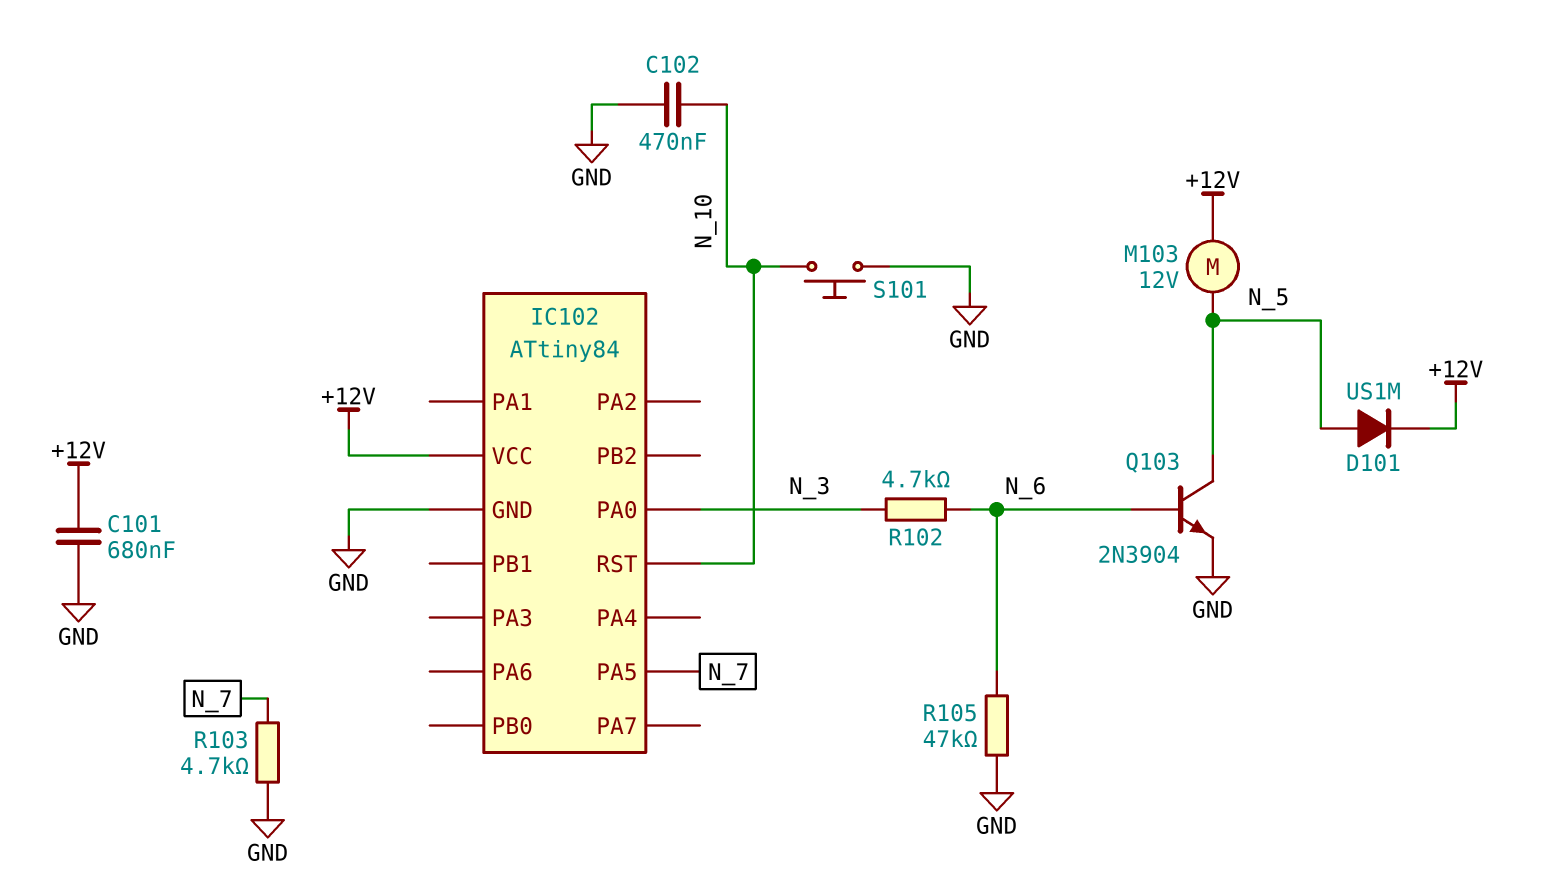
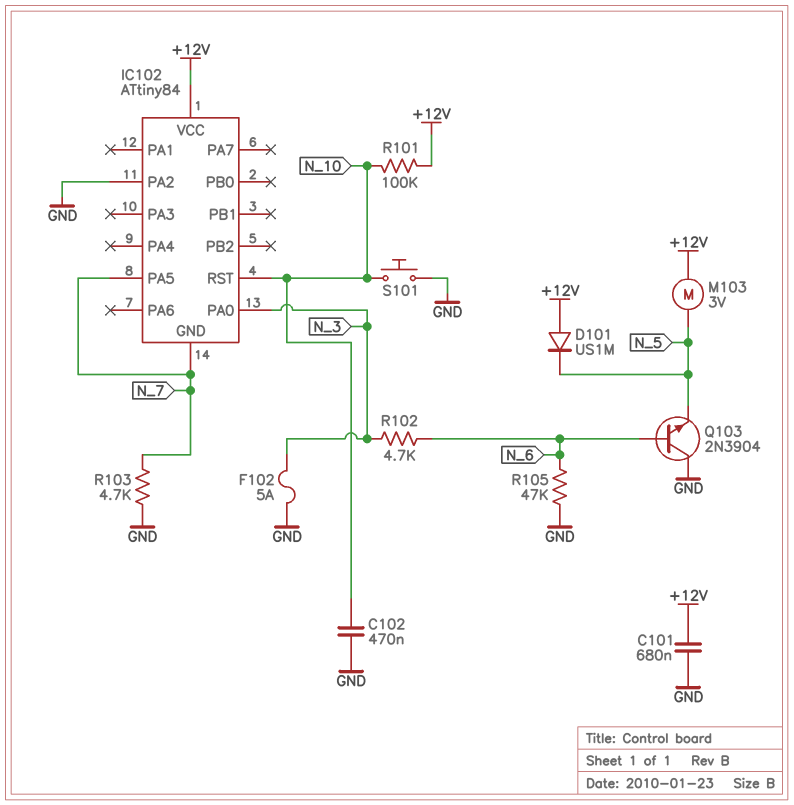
D101: diode US1M (A N_5, K +12V) -> diode US1M (A +12V, K N_5)
F102: none -> 5A (GND, N_3)
IC102 pin GND: GND -> N_7
IC102 pin PA2: none -> GND
M103: motor 12V (+12V, N_5) -> motor 3V (+12V, N_5)
Q103: NPN 2N3904 (B N_6, C N_5, E GND) -> NPN 2N3904 (B N_6, C GND, E N_5)
R101: none -> 100k (+12V, N_10)

